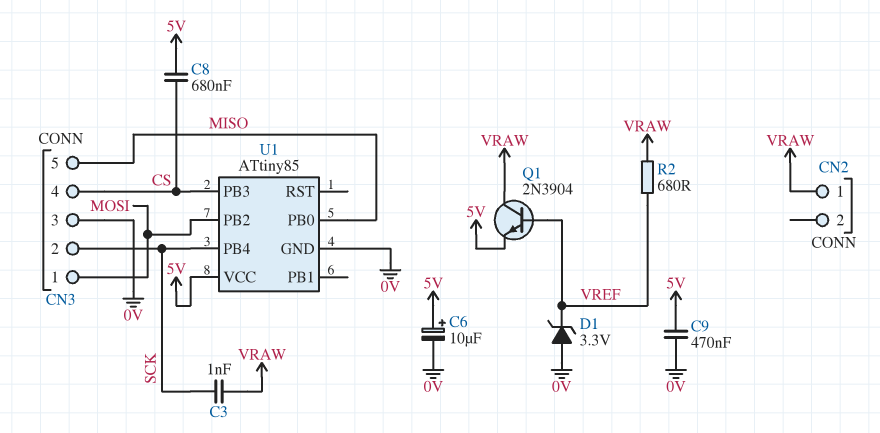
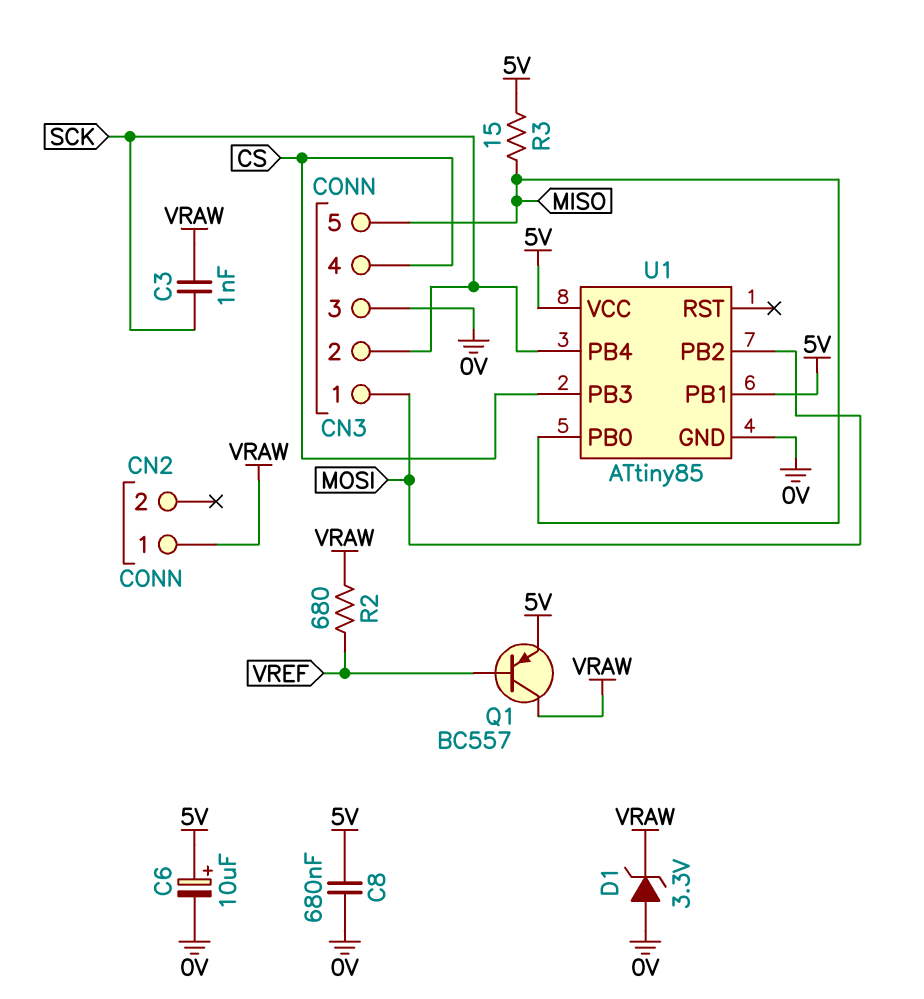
C8: 680nF (5V, CS) -> 680nF (0V, 5V)
C9: 470nF (0V, 5V) -> none
D1: zener 3.3V (A 0V, K VREF) -> zener 3.3V (A 0V, K VRAW)
Q1: NPN 2N3904 (B VREF, C VRAW, E 5V) -> PNP BC557 (B VREF, C VRAW, E 5V)
R3: none -> 15 (5V, MISO)
U1 pin PB1: none -> 5V

